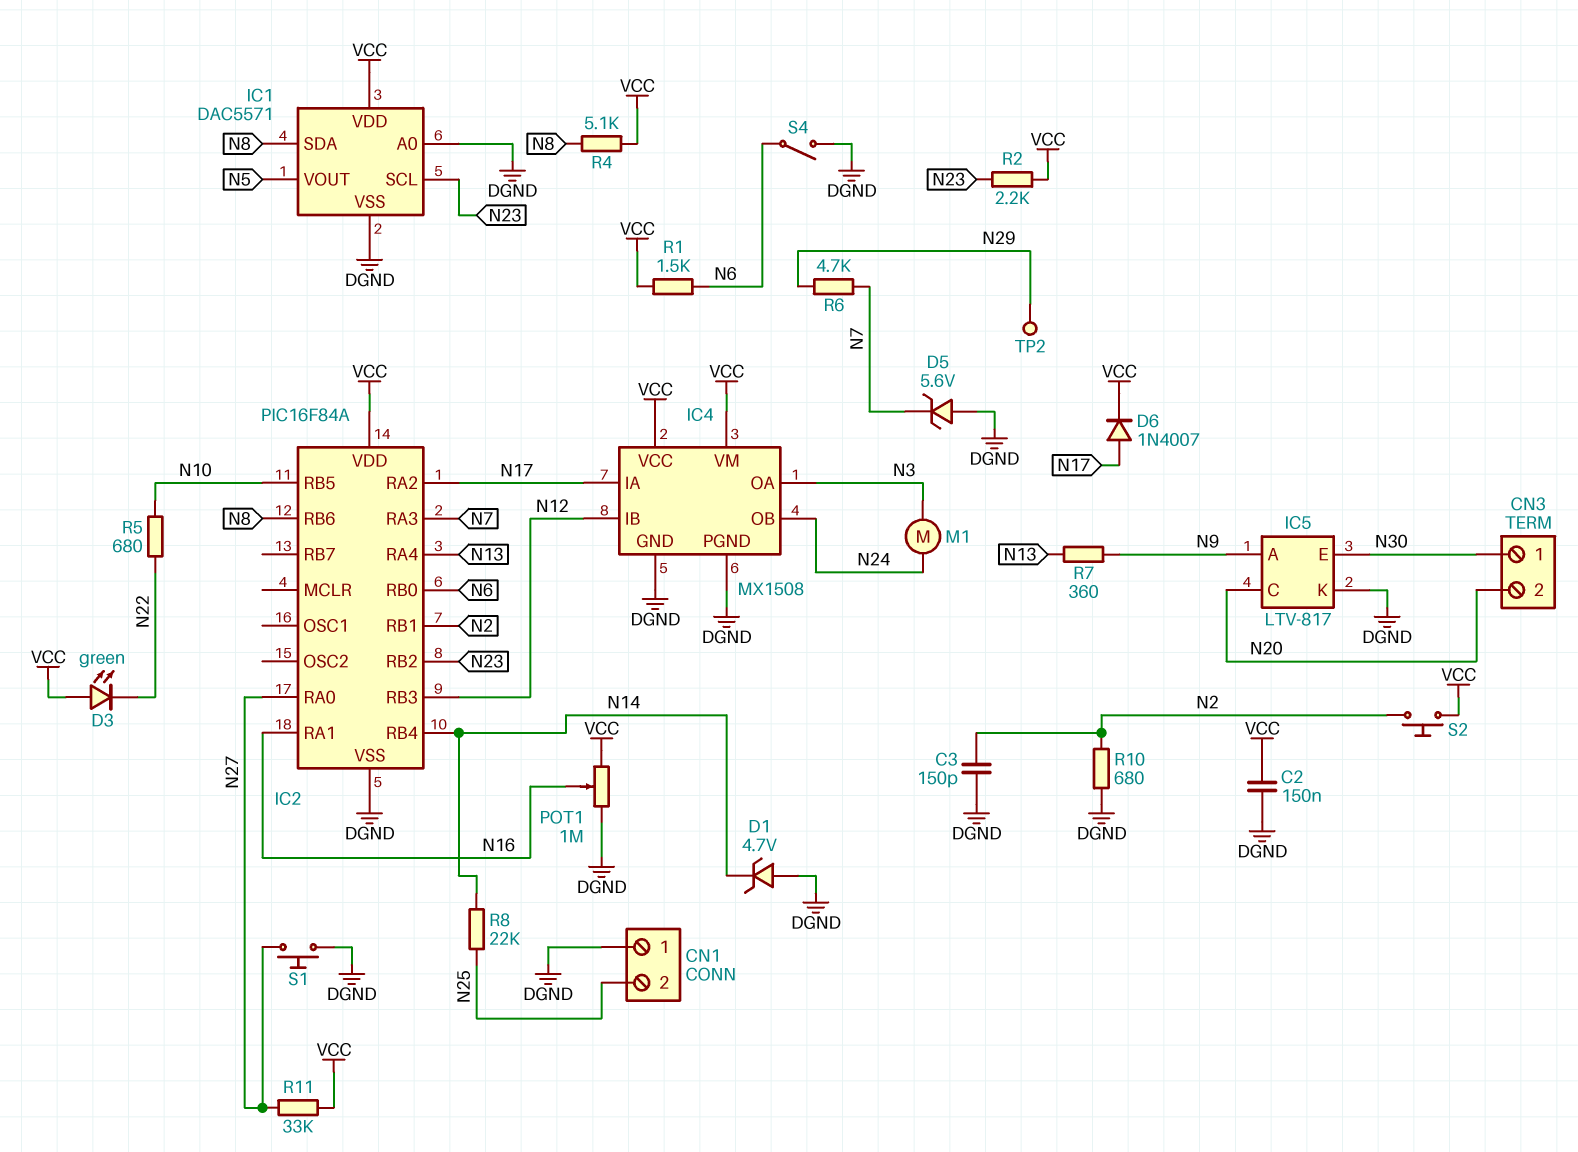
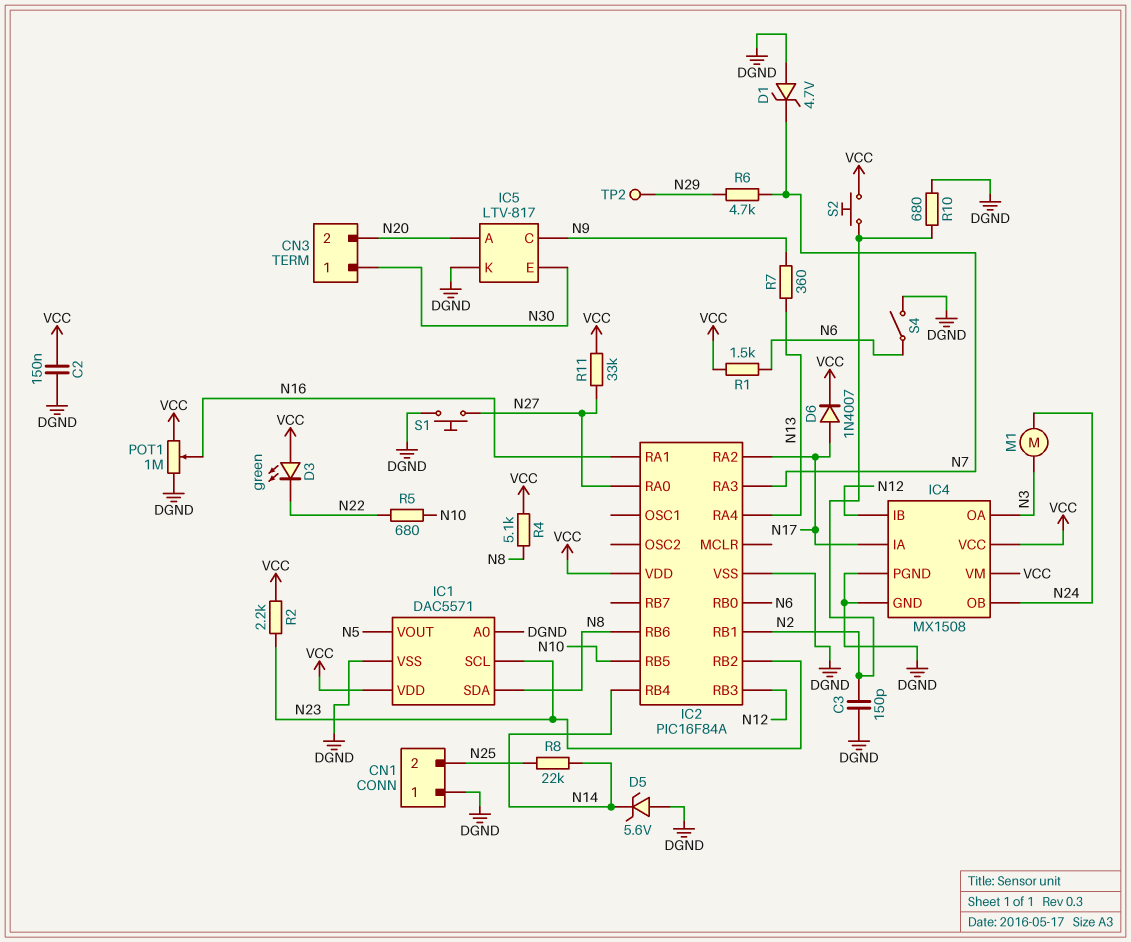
D1: zener 4.7V (A DGND, K N14) -> zener 4.7V (A DGND, K N7)
D5: zener 5.6V (A DGND, K N7) -> zener 5.6V (A DGND, K N14)
IC5 pin A: N9 -> N20
IC5 pin C: N20 -> N9

